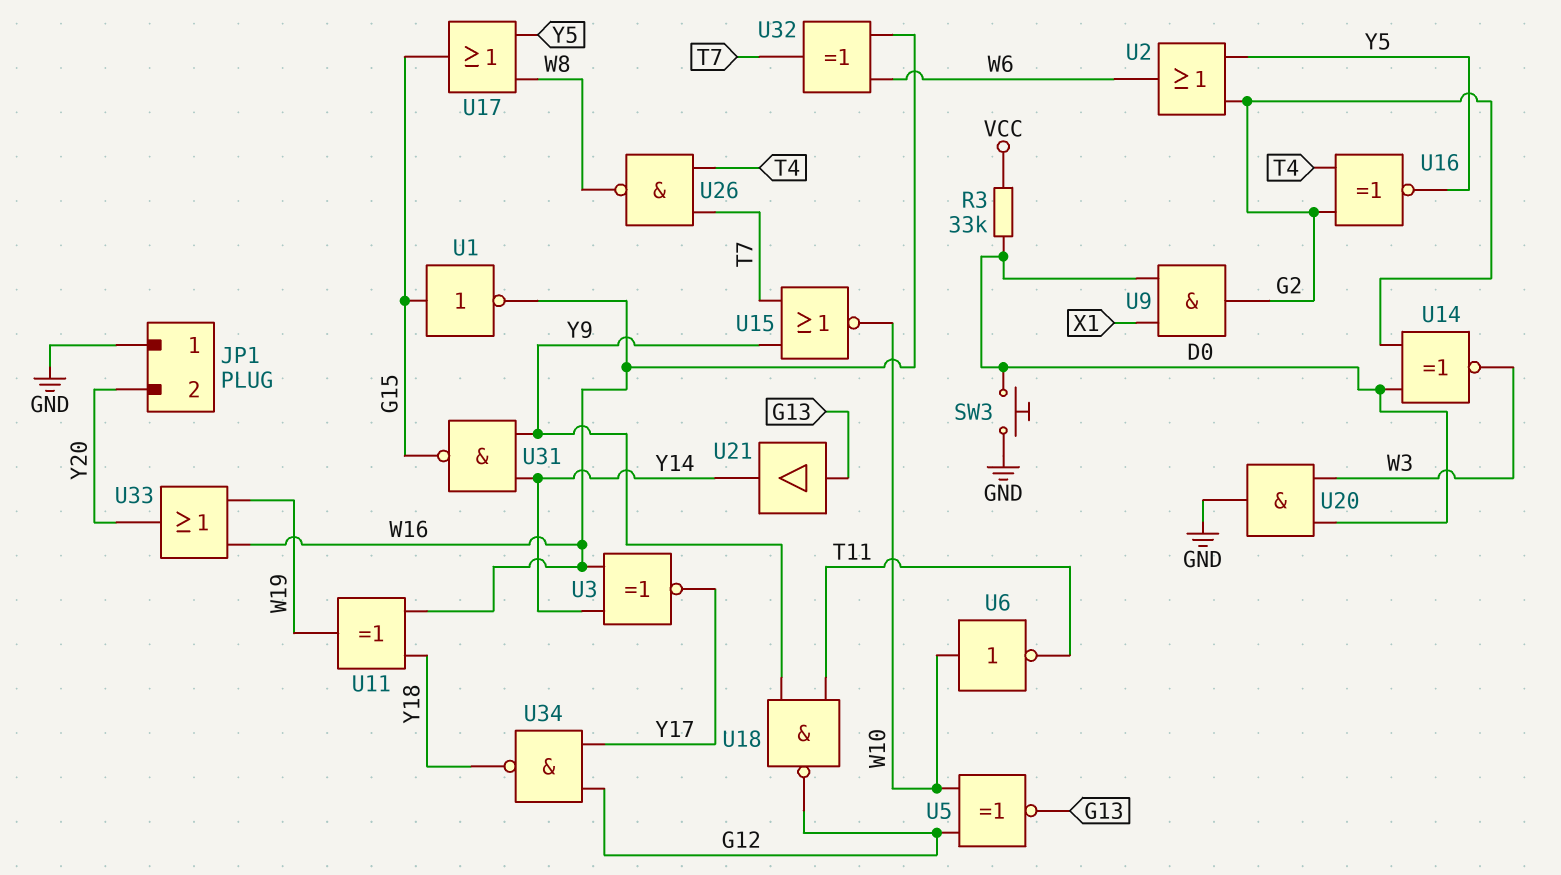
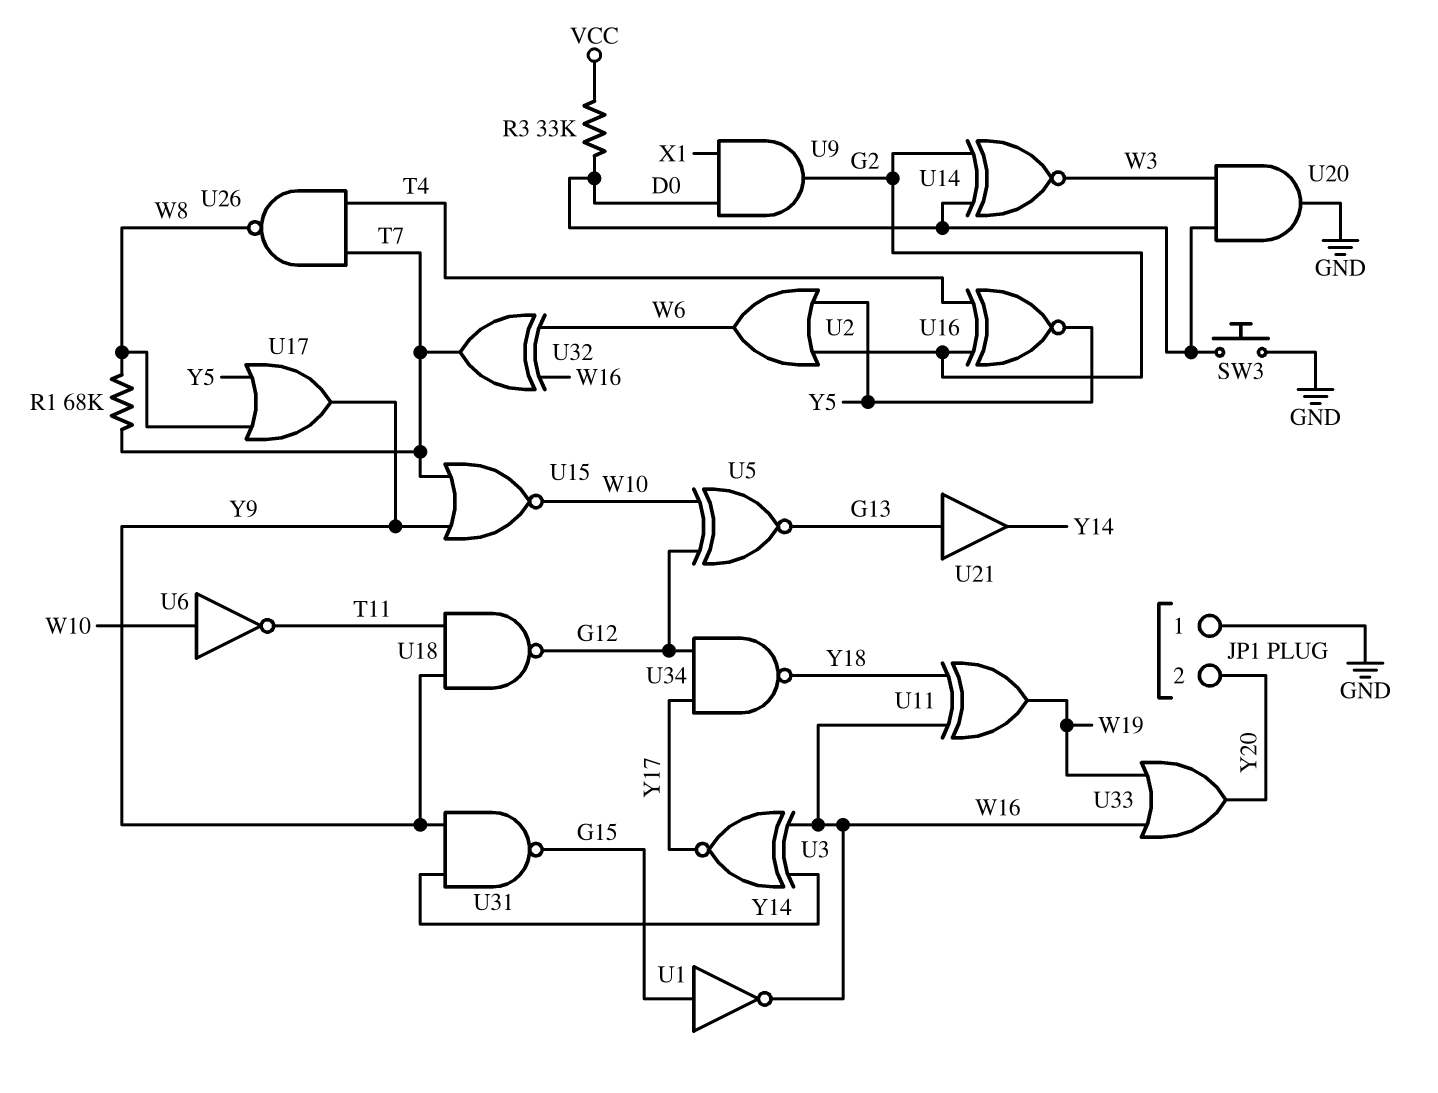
R1: none -> 68k (T7, W8)
U17: OR (in W8, in Y5, out G15) -> OR (in W8, in Y5, out Y9)

